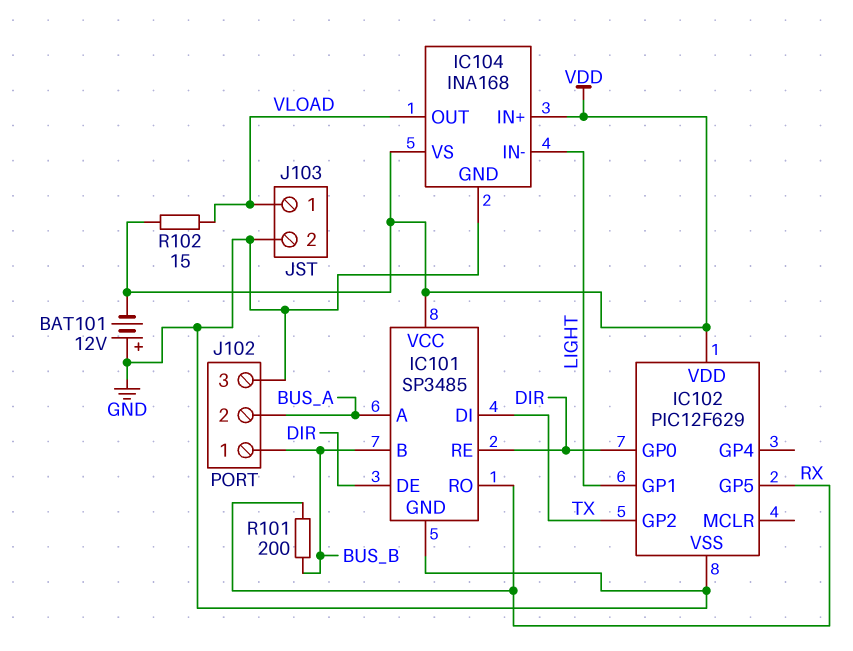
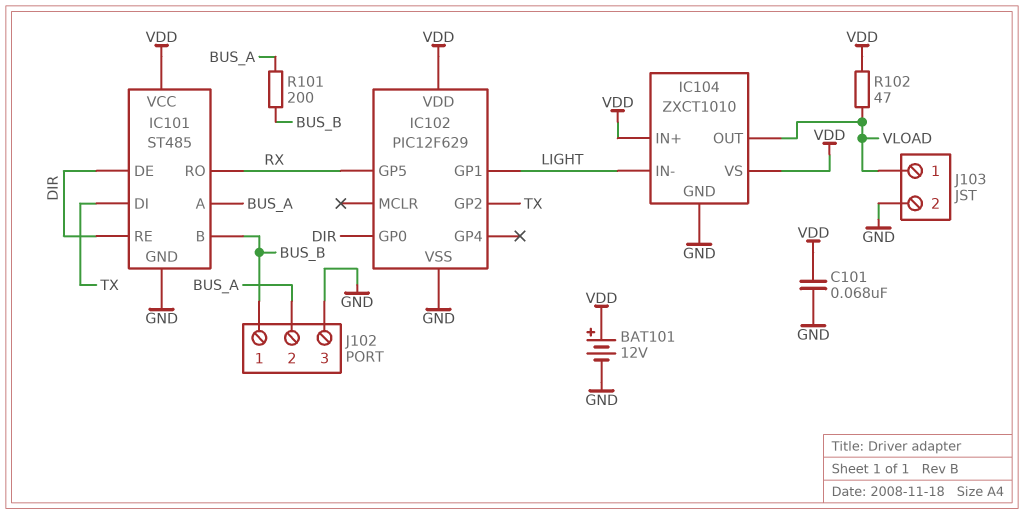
BAT101: 12V (plus GND, minus VDD) -> 12V (plus VDD, minus GND)
C101: none -> 68nF (GND, VDD)
IC101: SP3485 -> ST485
IC104: INA168 -> ZXCT1010
R101: 200 (BUS_B, RX) -> 200 (BUS_A, BUS_B)
R102: 15 (VDD, VLOAD) -> 47 (VDD, VLOAD)

